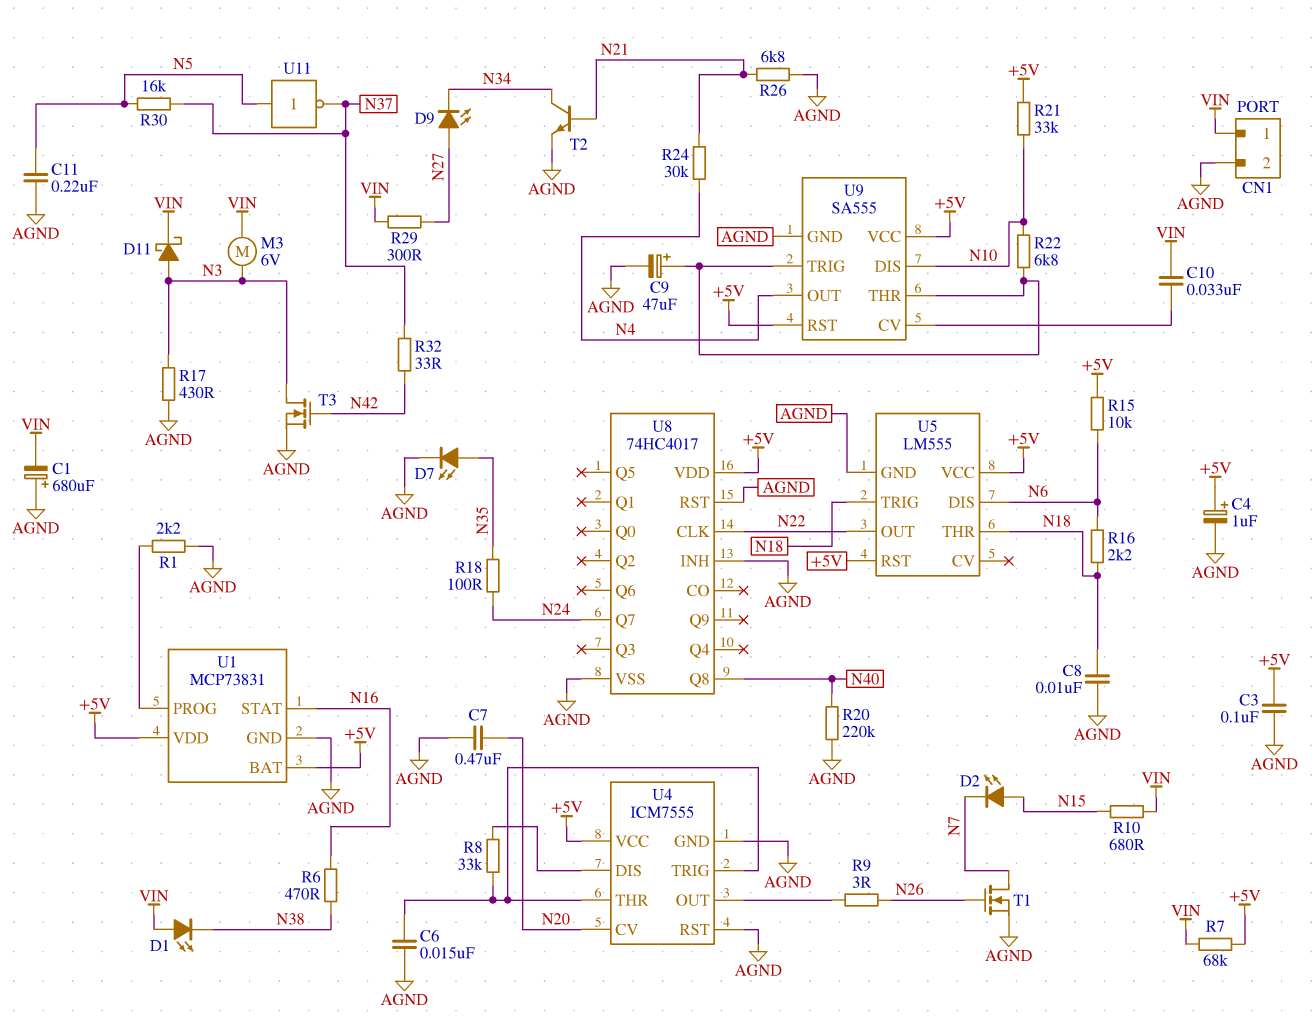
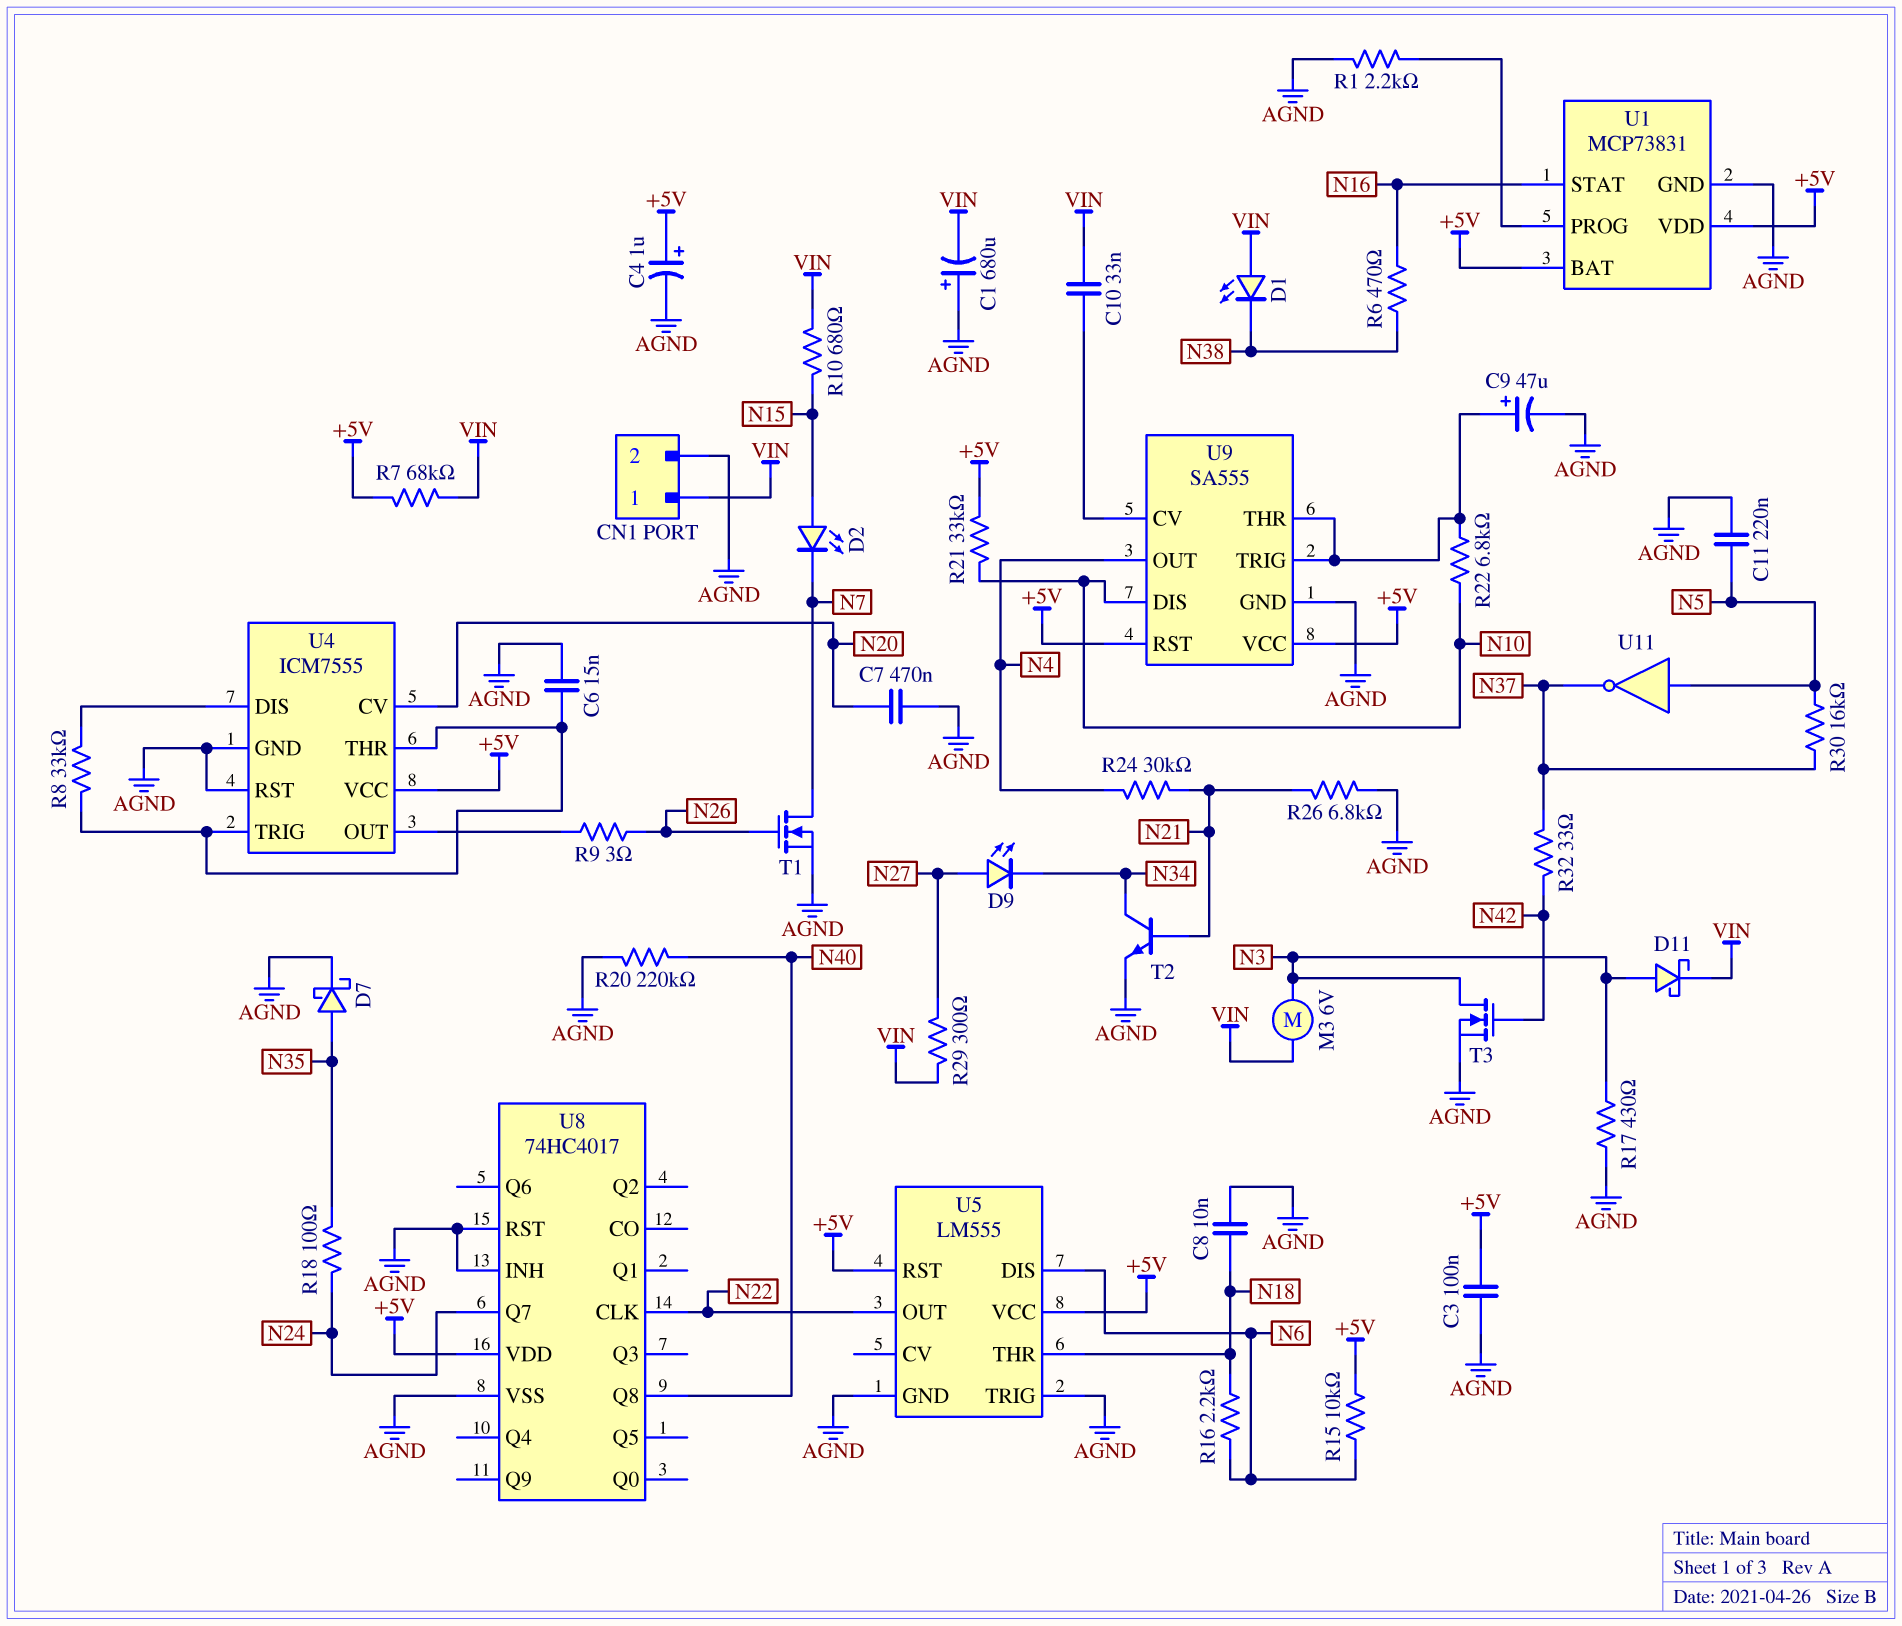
D7: LED (A N35, K AGND) -> schottky (A N35, K AGND)
U5 pin TRIG: N18 -> AGND

